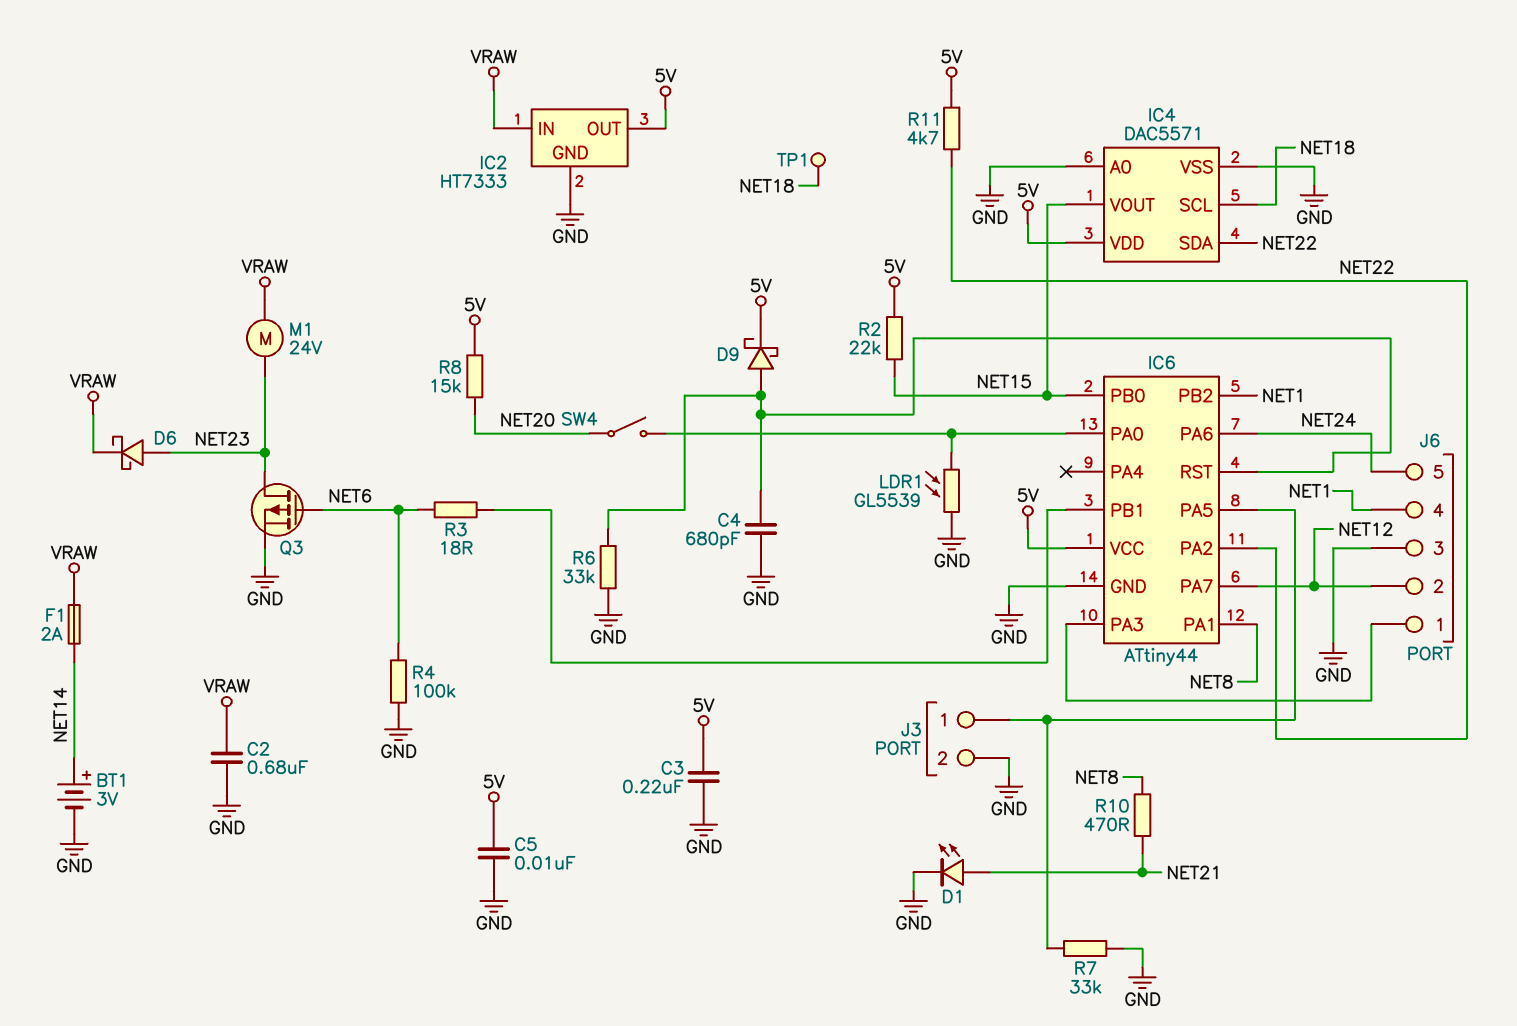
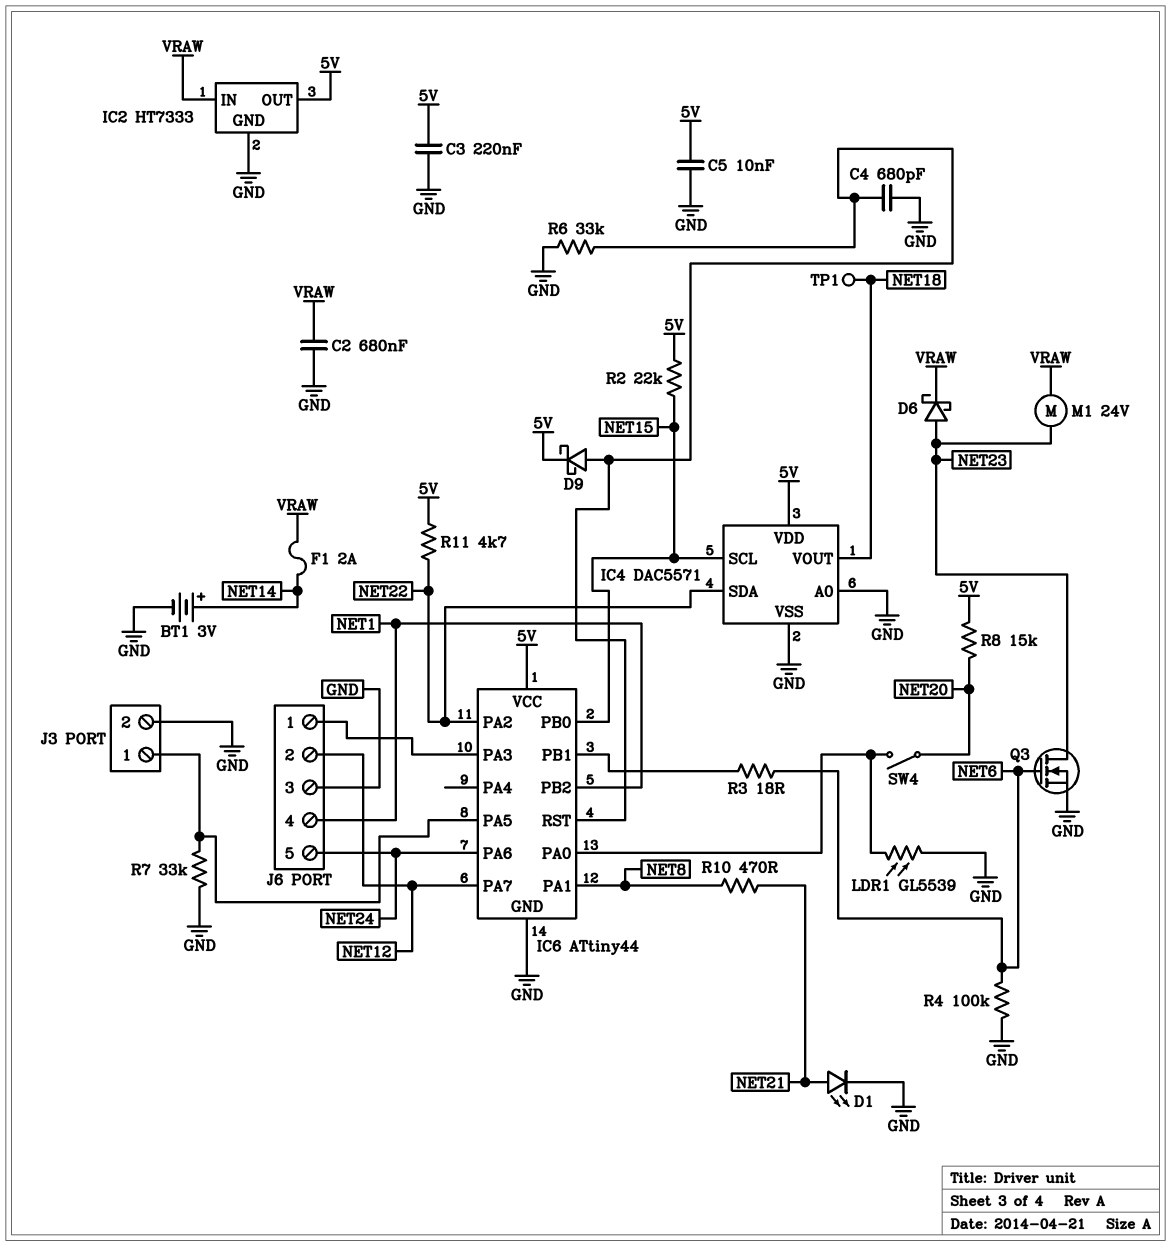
IC4 pin SCL: NET18 -> NET15
IC4 pin VOUT: NET15 -> NET18
Q3: PMOS (G NET6, D NET23, S GND) -> NMOS (G NET6, D NET23, S GND)

